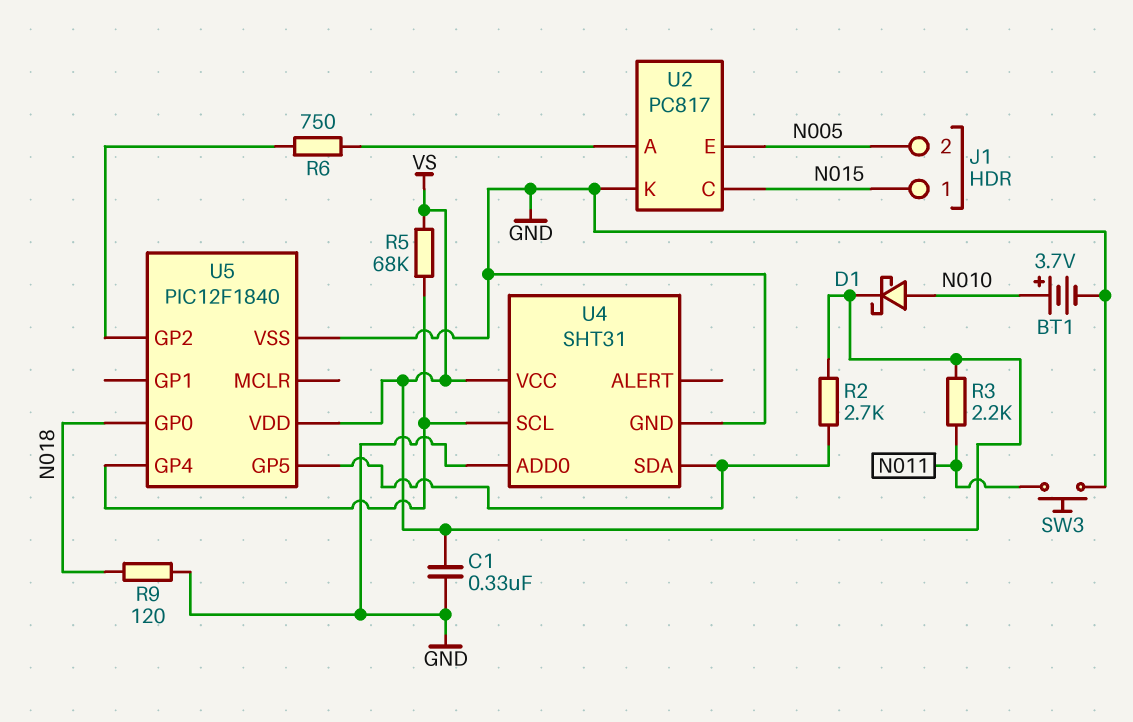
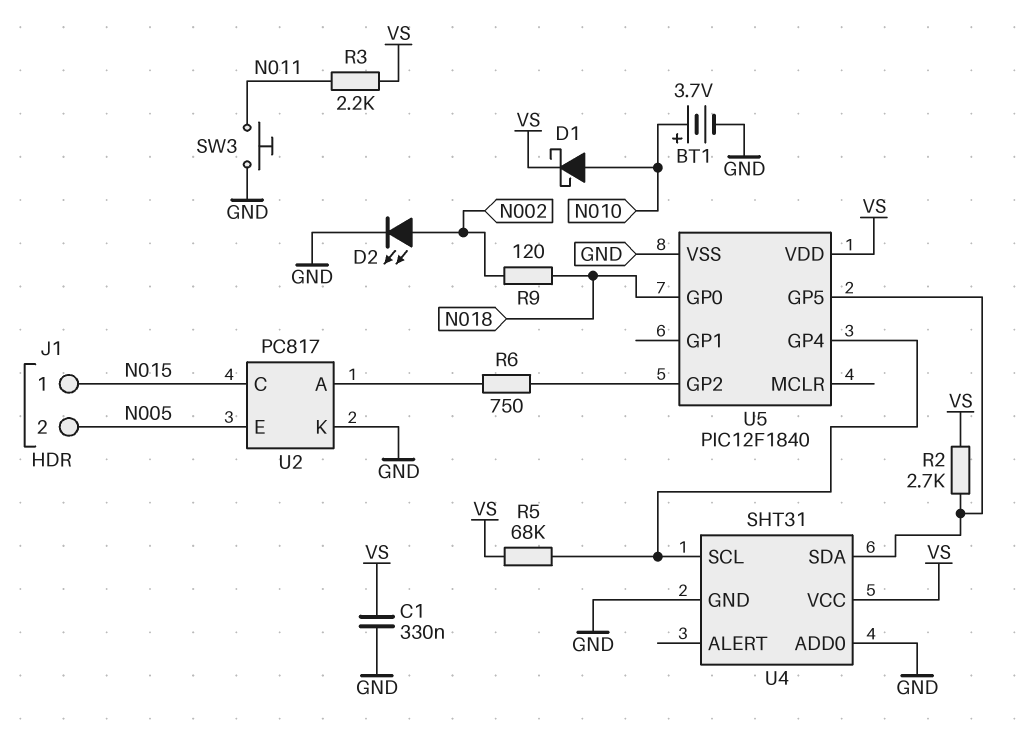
D2: none -> LED (A N002, K GND)
R9: 120 (GND, N018) -> 120 (N002, N018)

